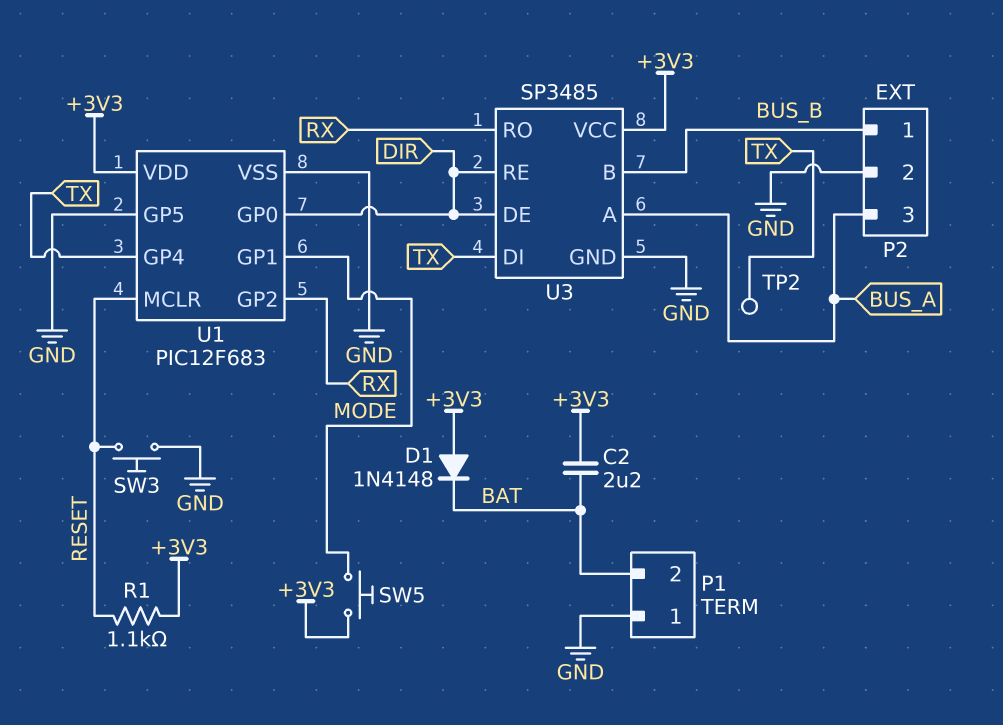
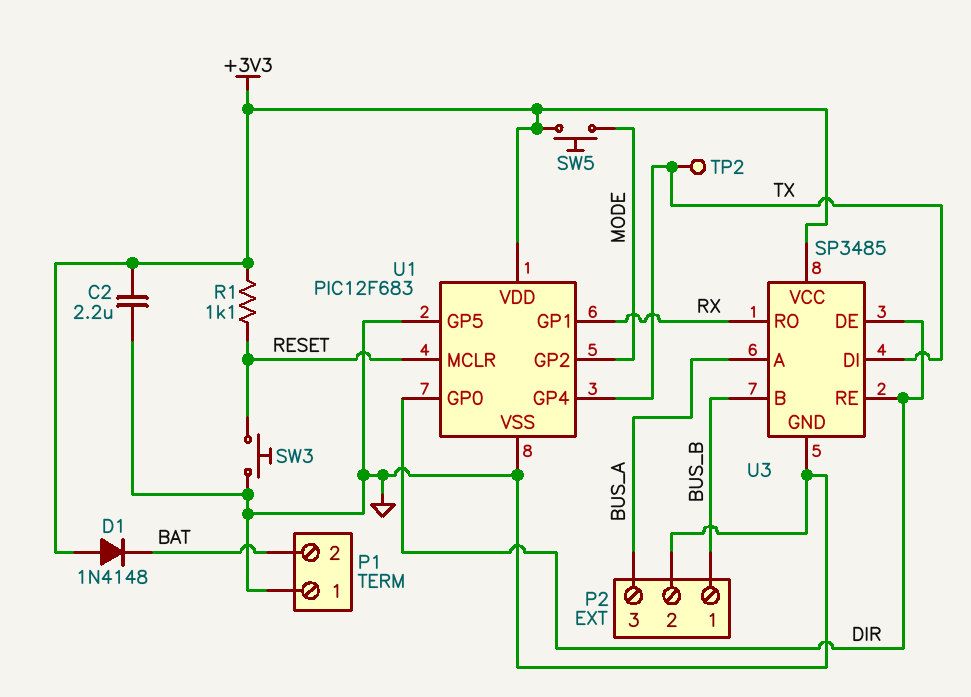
C2: 2.2uF (+3V3, BAT) -> 2.2uF (+3V3, GND)
U1 pin GP1: MODE -> RX
U1 pin GP2: RX -> MODE

